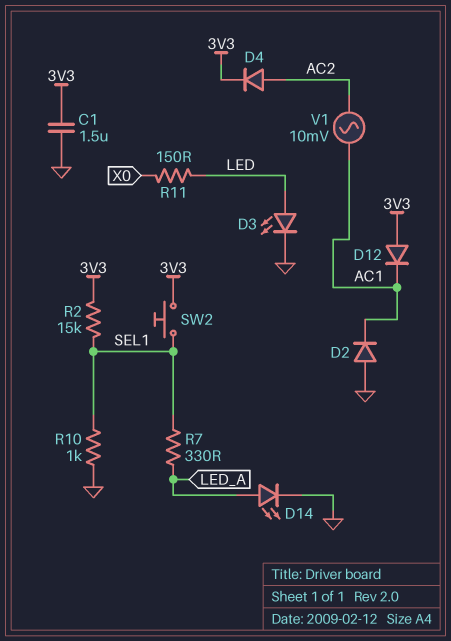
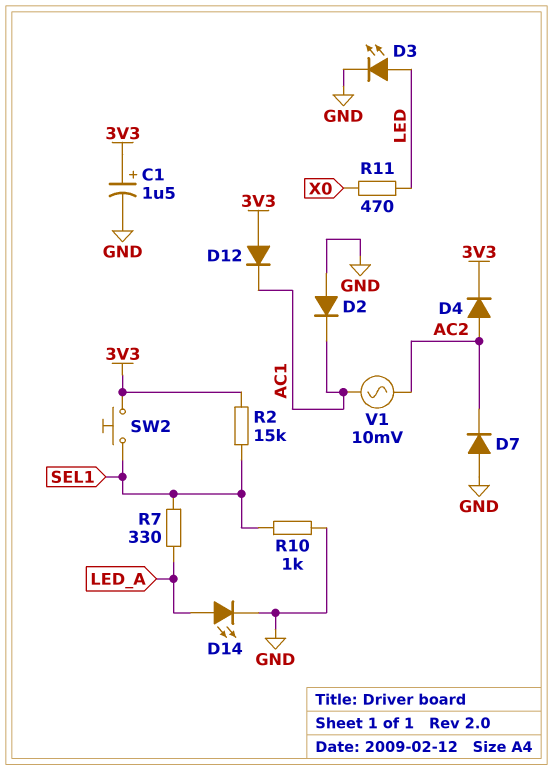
C1: 1.5uF (3V3, GND) -> 1.5uF (plus 3V3, minus GND)
D7: none -> diode (A GND, K AC2)
R11: 150 (LED, X0) -> 470 (LED, X0)

